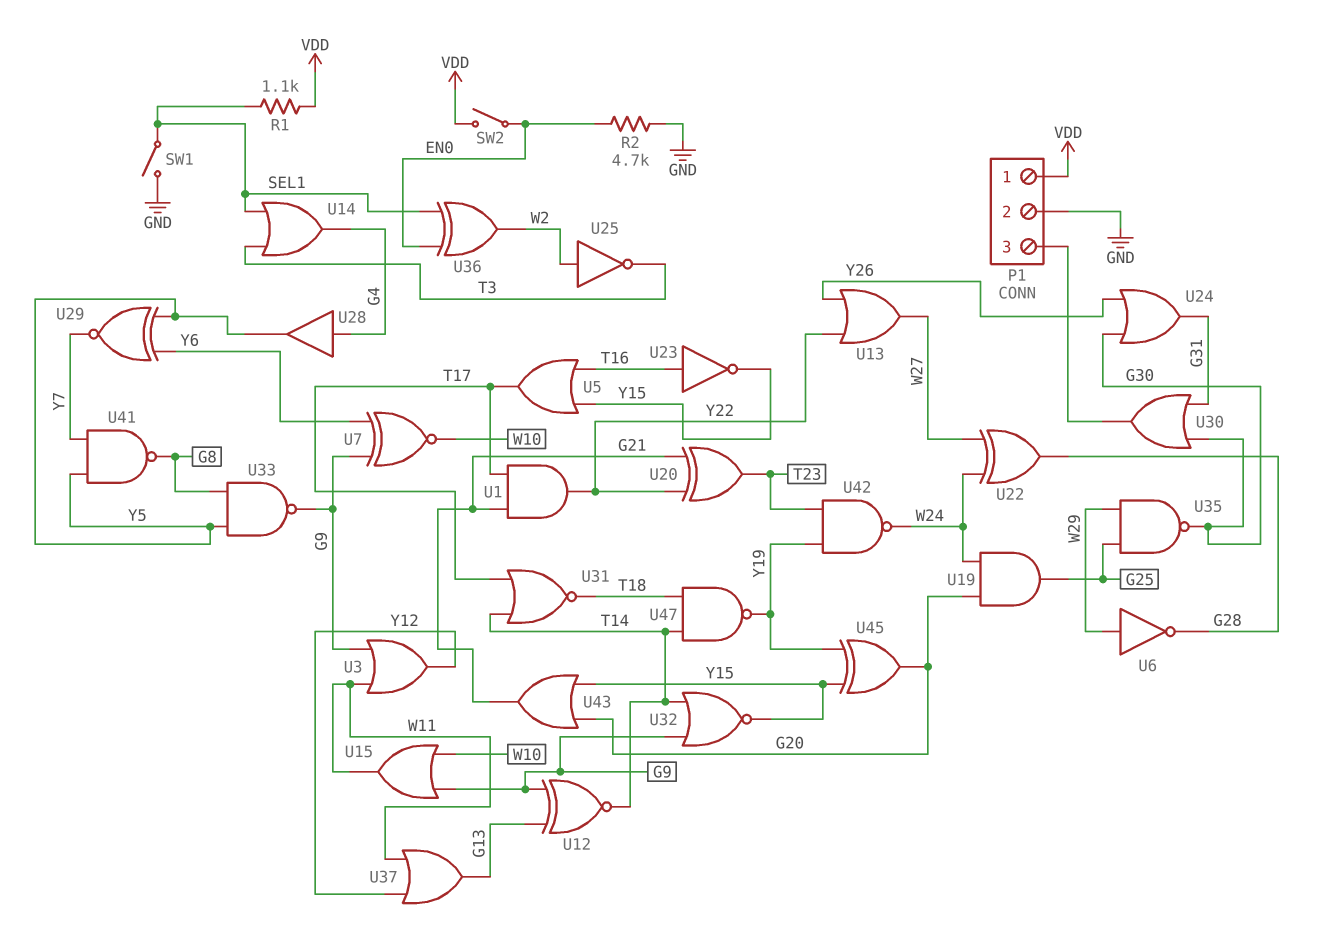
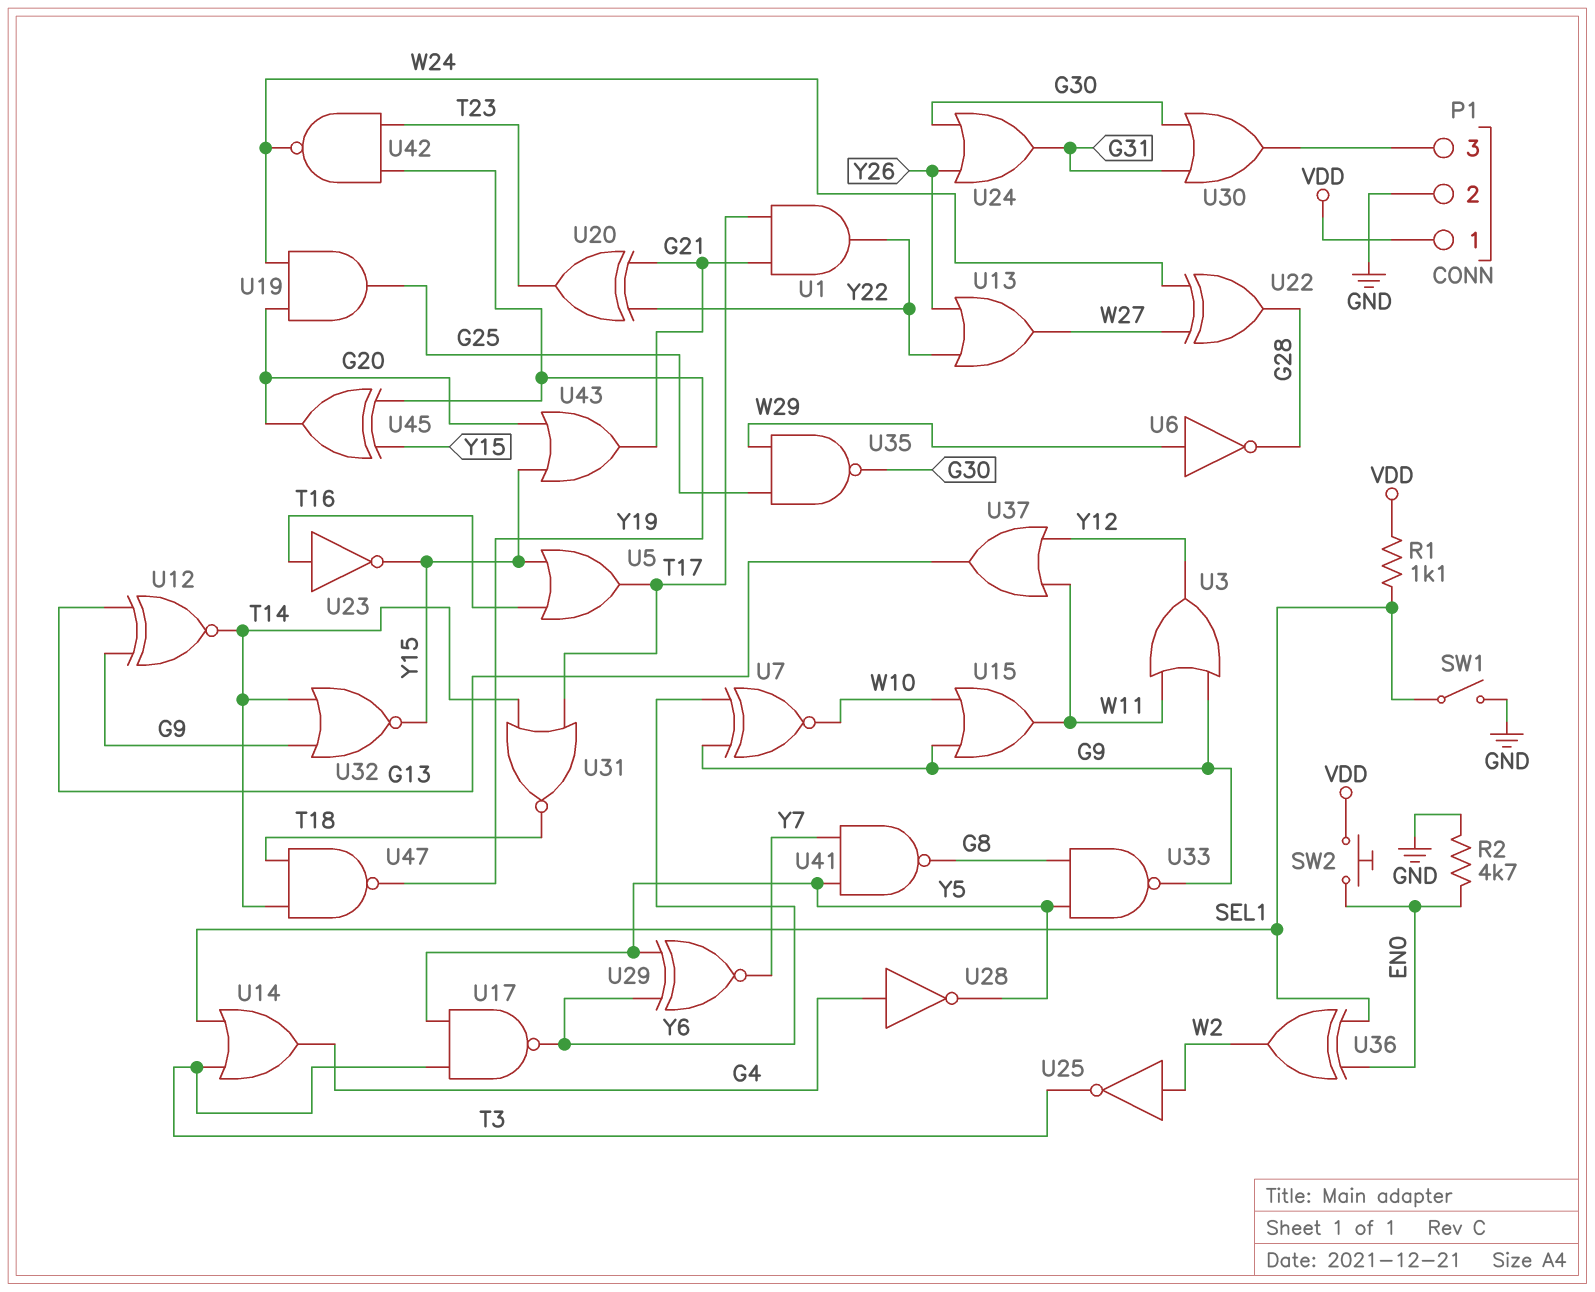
SW2: switch (EN0, VDD) -> button (EN0, VDD)
U17: none -> NAND (in T3, in Y5, out Y6)
U28: buffer (in G4, out Y5) -> NOT (in G4, out Y5)

